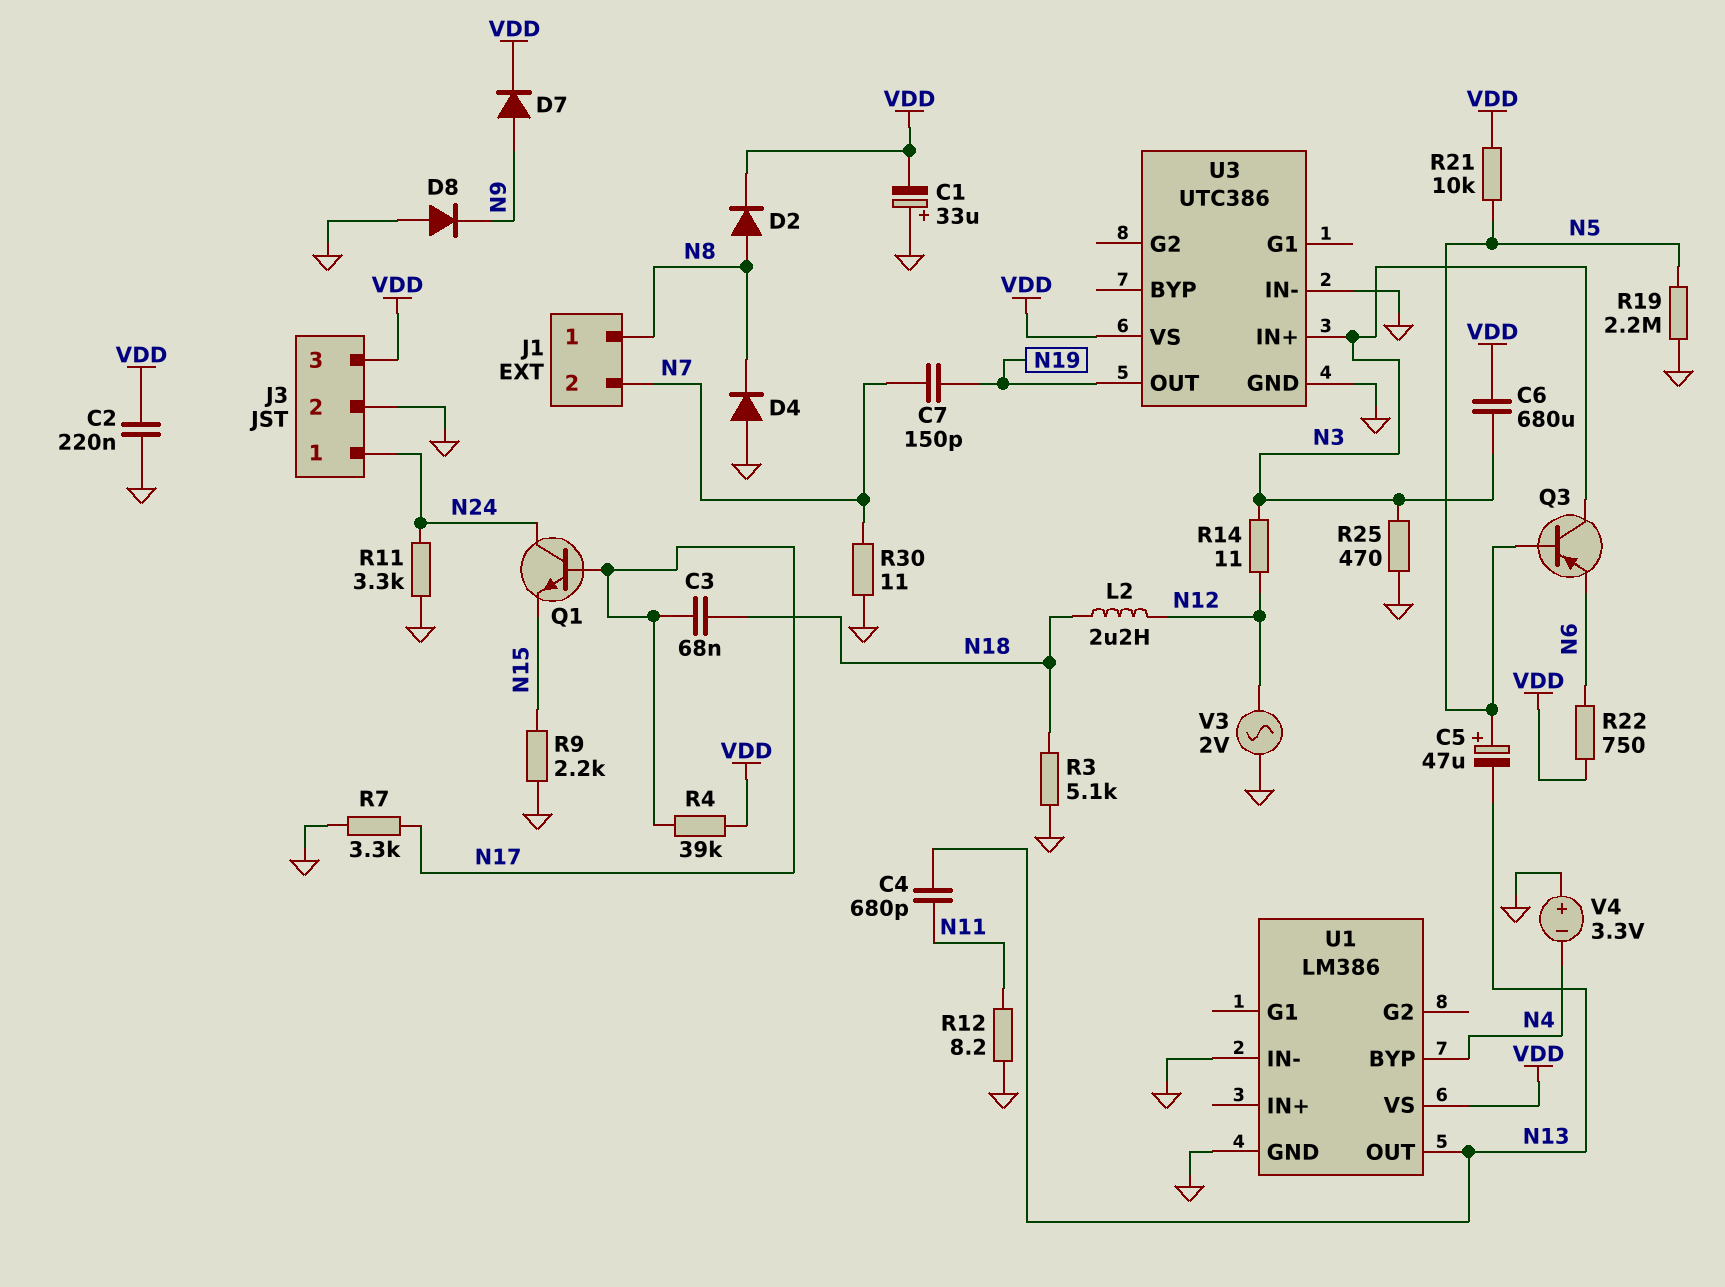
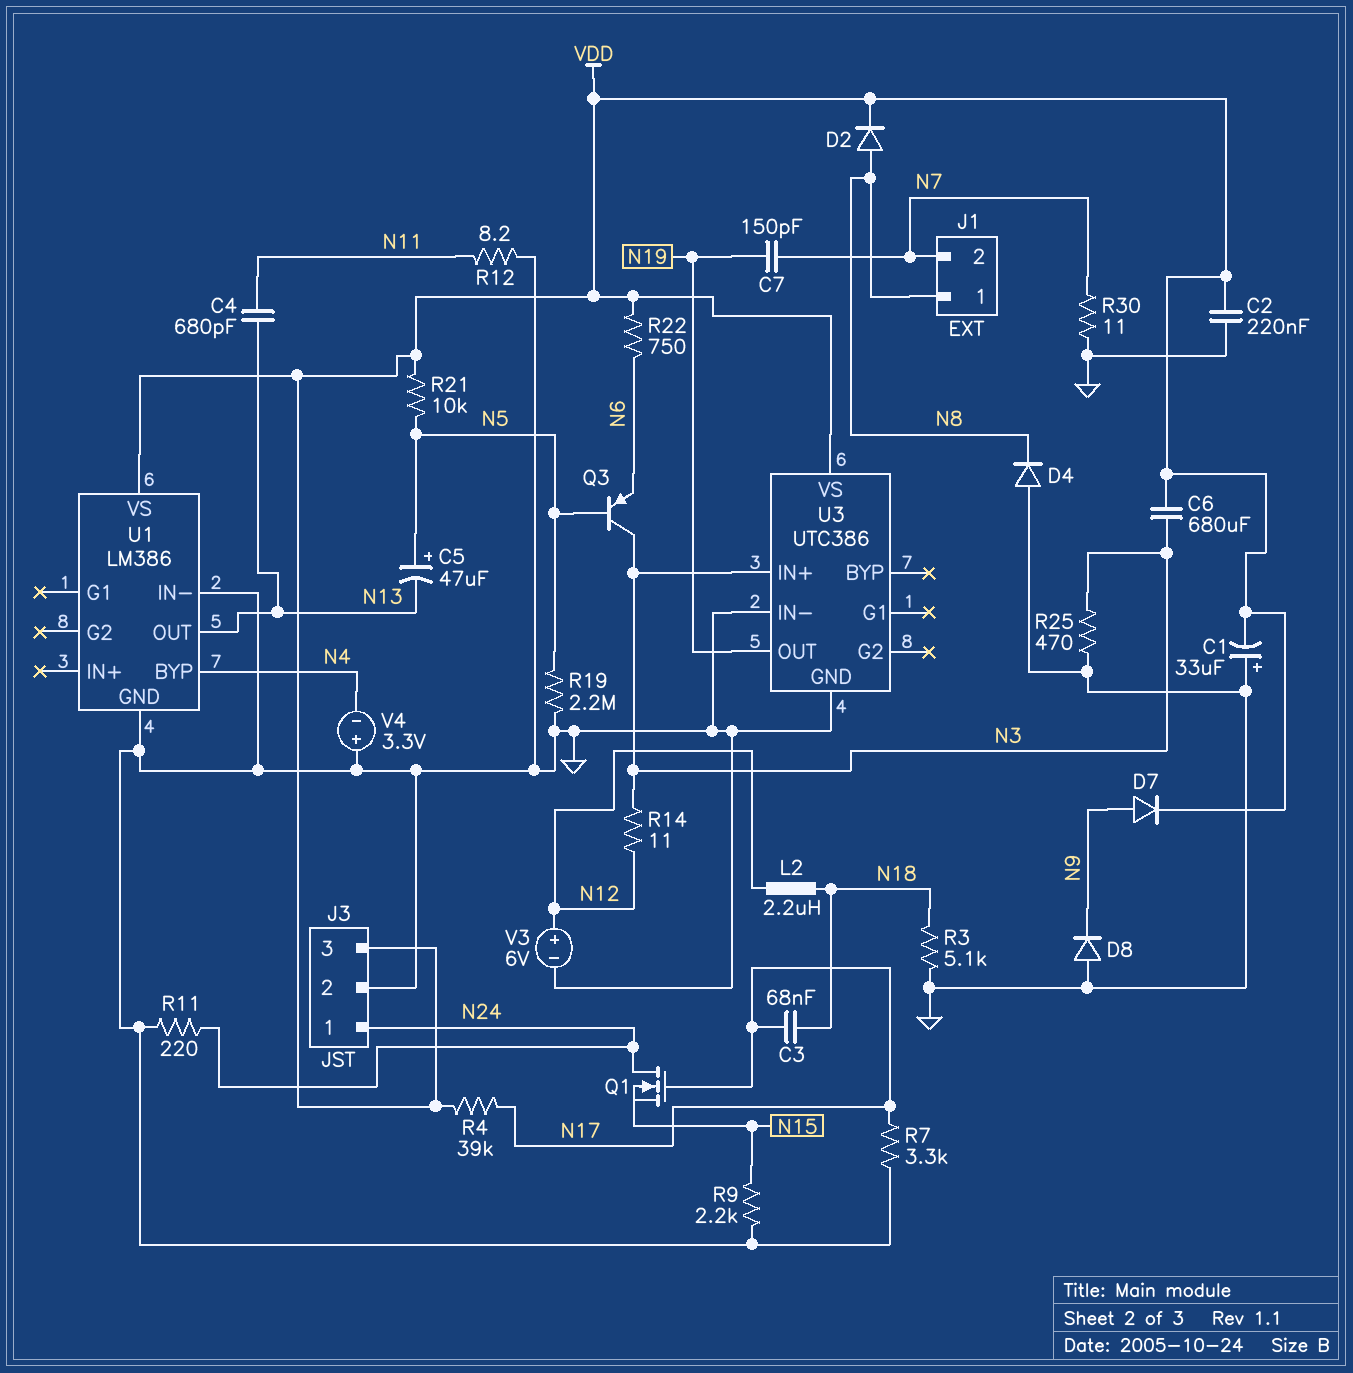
Q1: NPN (B N17, C N24, E N15) -> NMOS (G N17, D N24, S N15)
R11: 3.3k (GND, N24) -> 220 (GND, N24)
V3: AC 2V (GND, N12) -> 6V (plus N12, minus GND)

